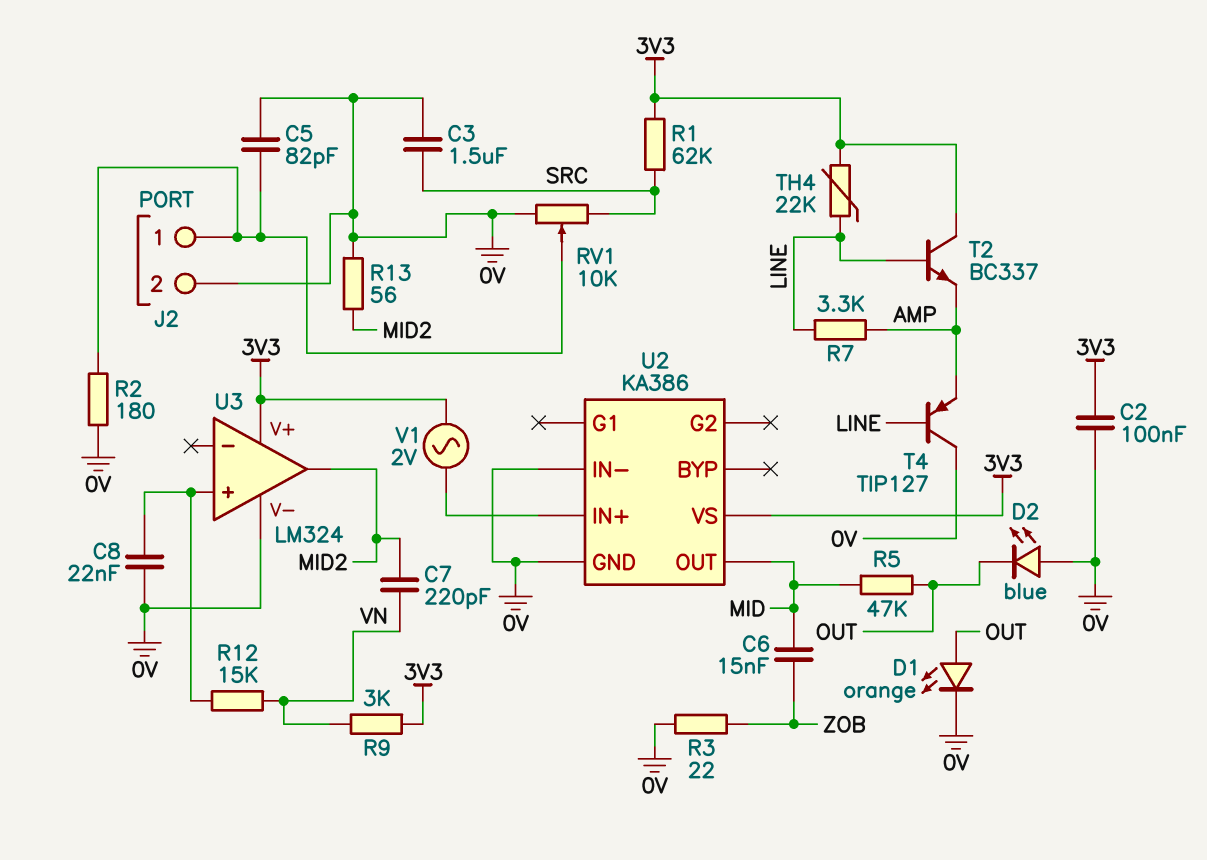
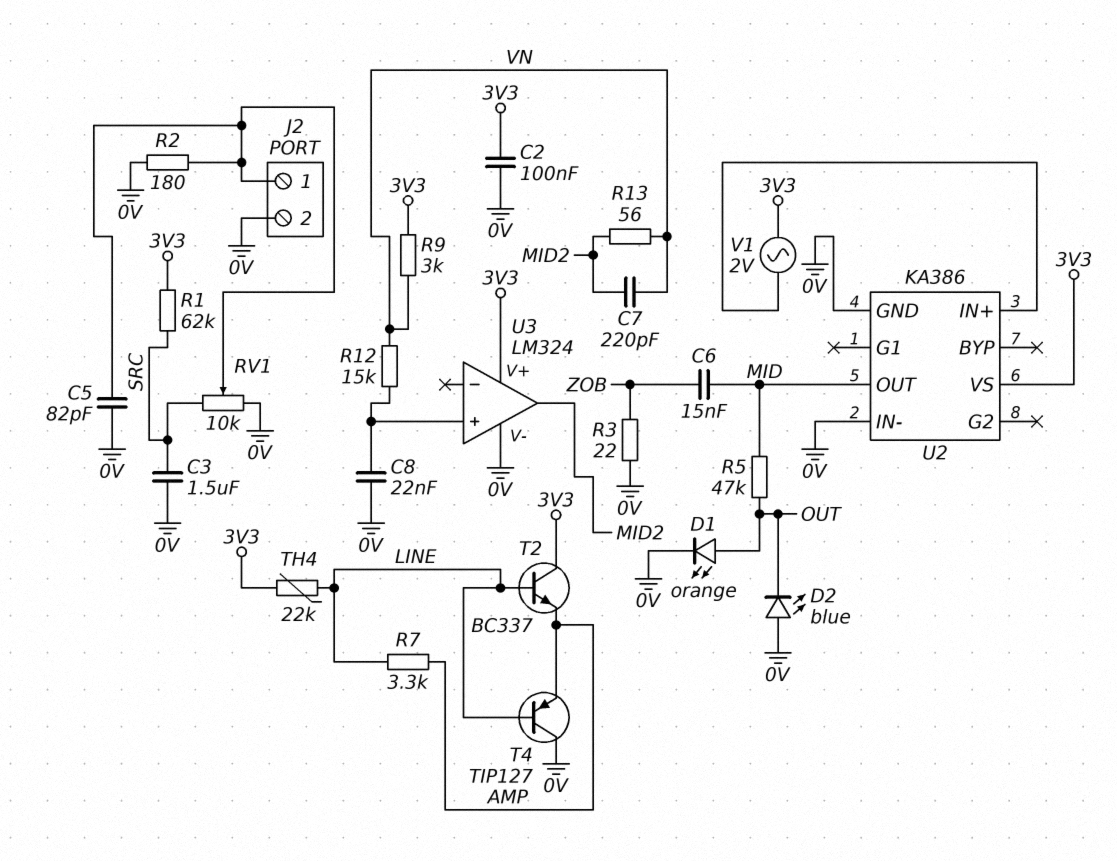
R13: 56 (0V, MID2) -> 56 (MID2, VN)

